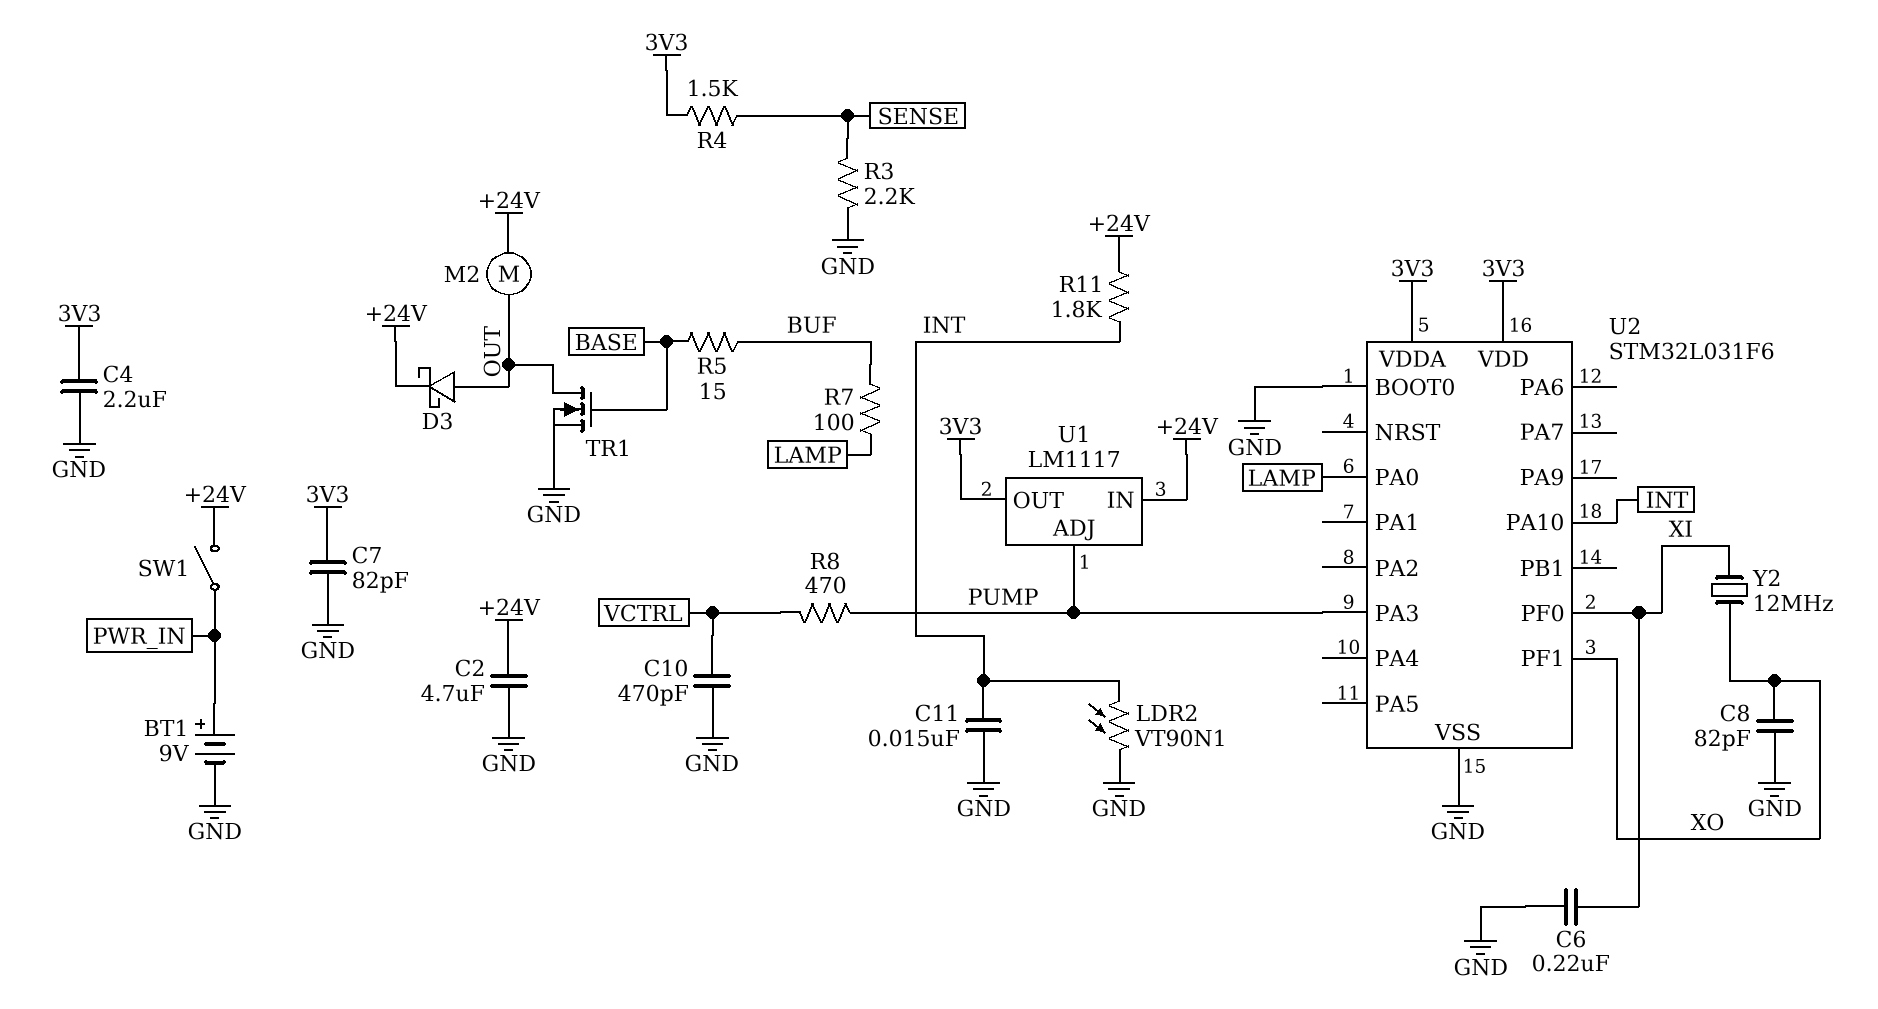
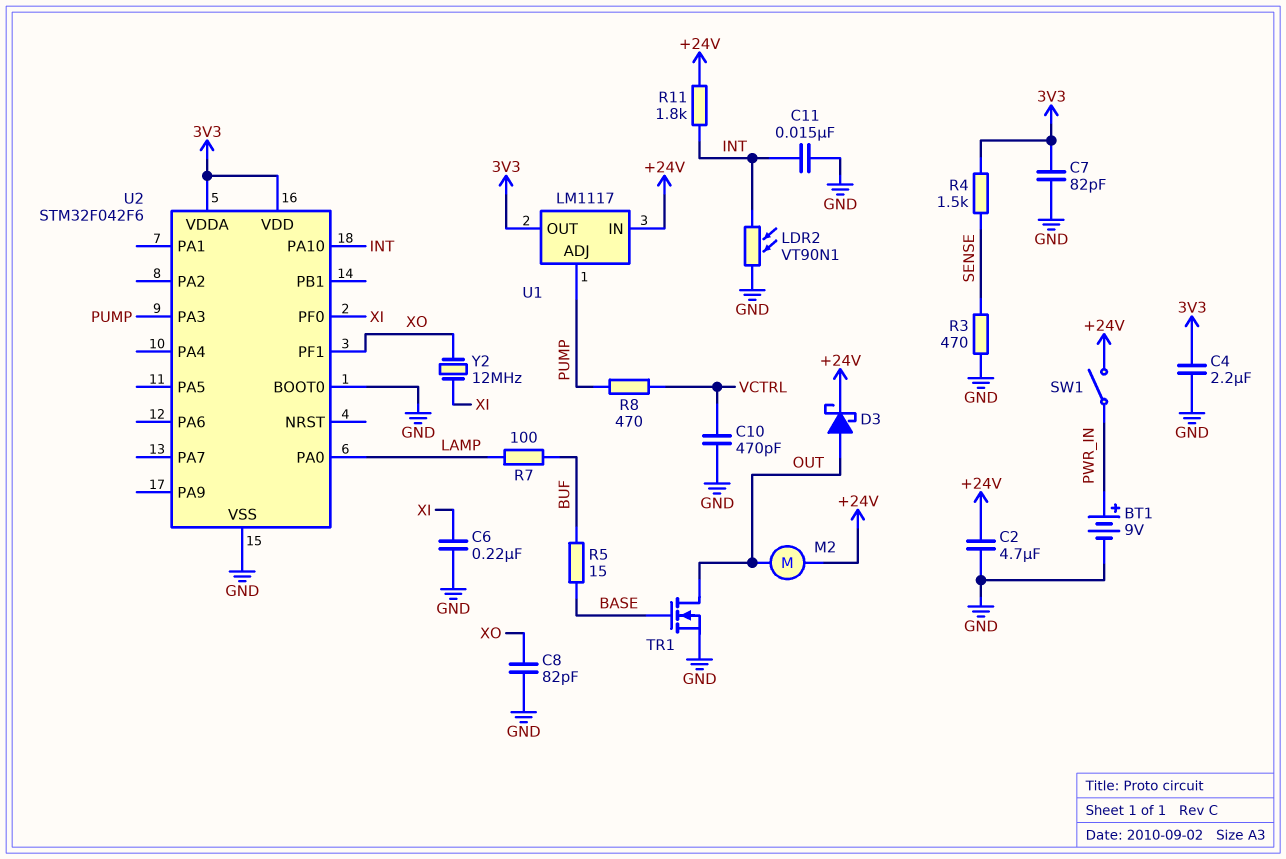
R3: 2.2k (GND, SENSE) -> 470 (GND, SENSE)
U2: STM32L031F6 -> STM32F042F6

